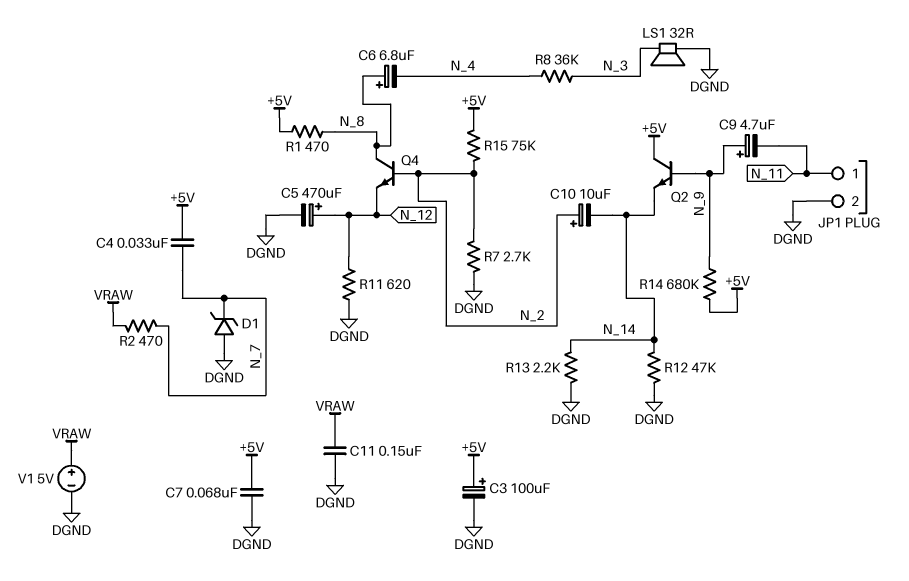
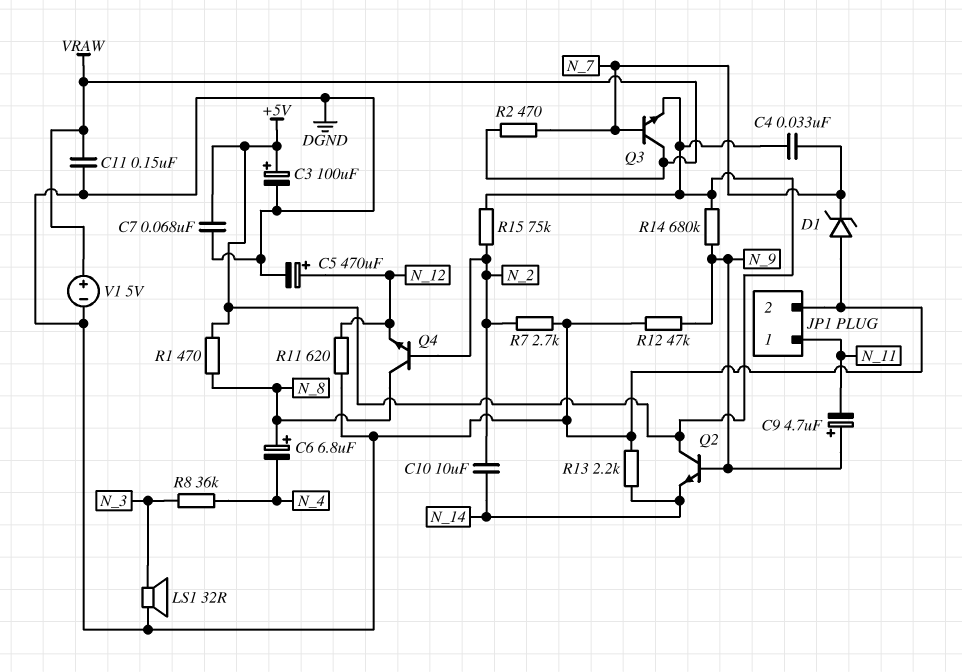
C10: 10uF (plus N_2, minus N_14) -> 10uF (N_2, N_14)
Q3: none -> NPN (B N_7, C VRAW, E +5V)
R12: 47k (DGND, N_14) -> 47k (DGND, N_9)

